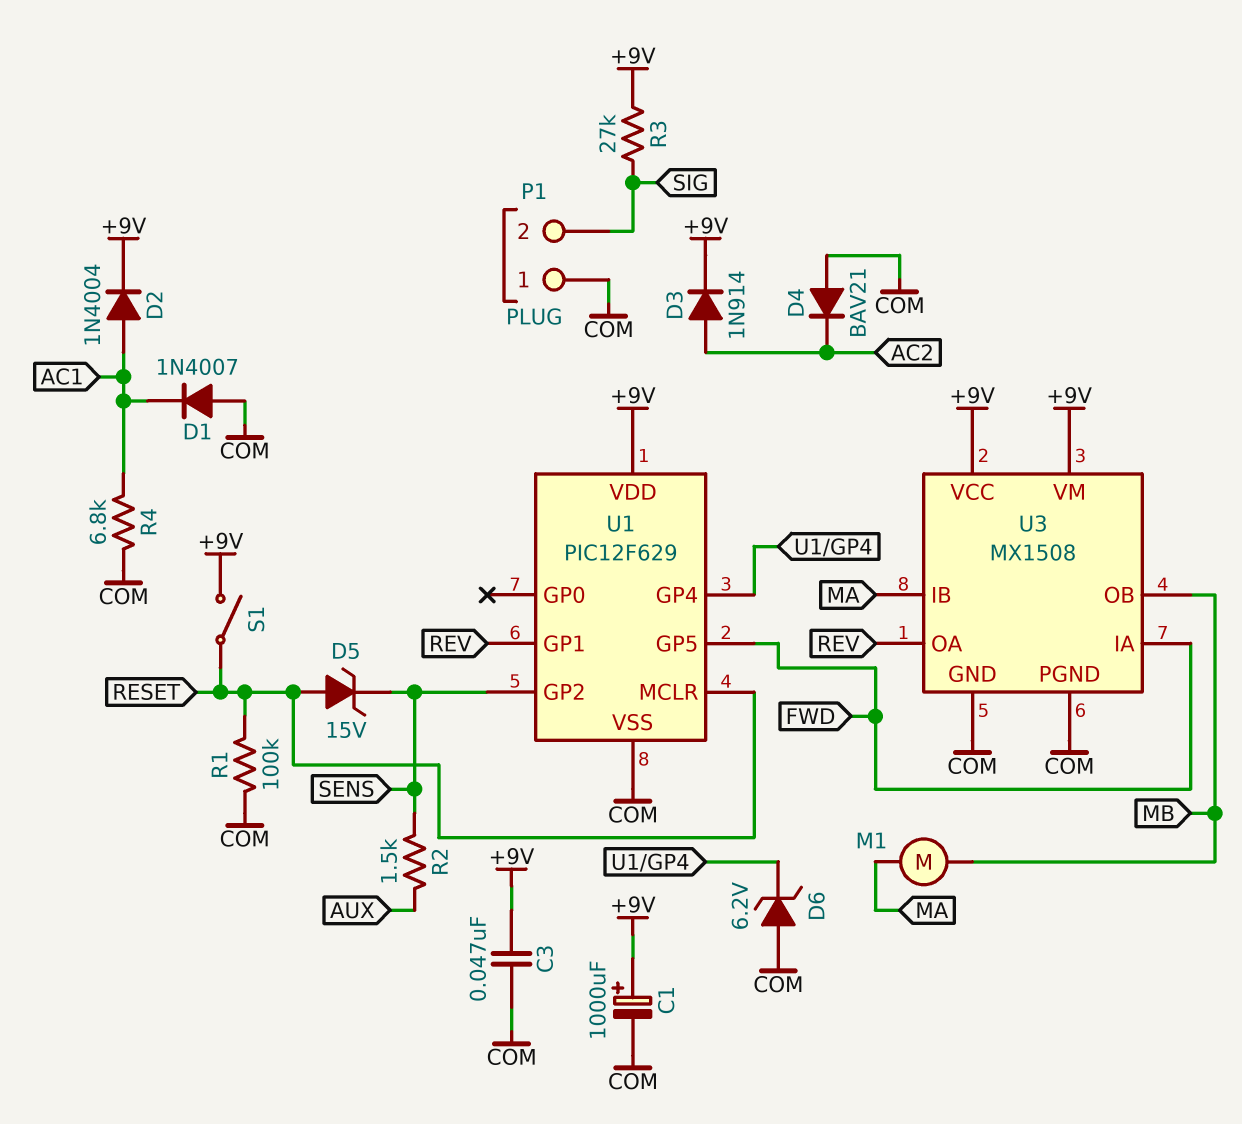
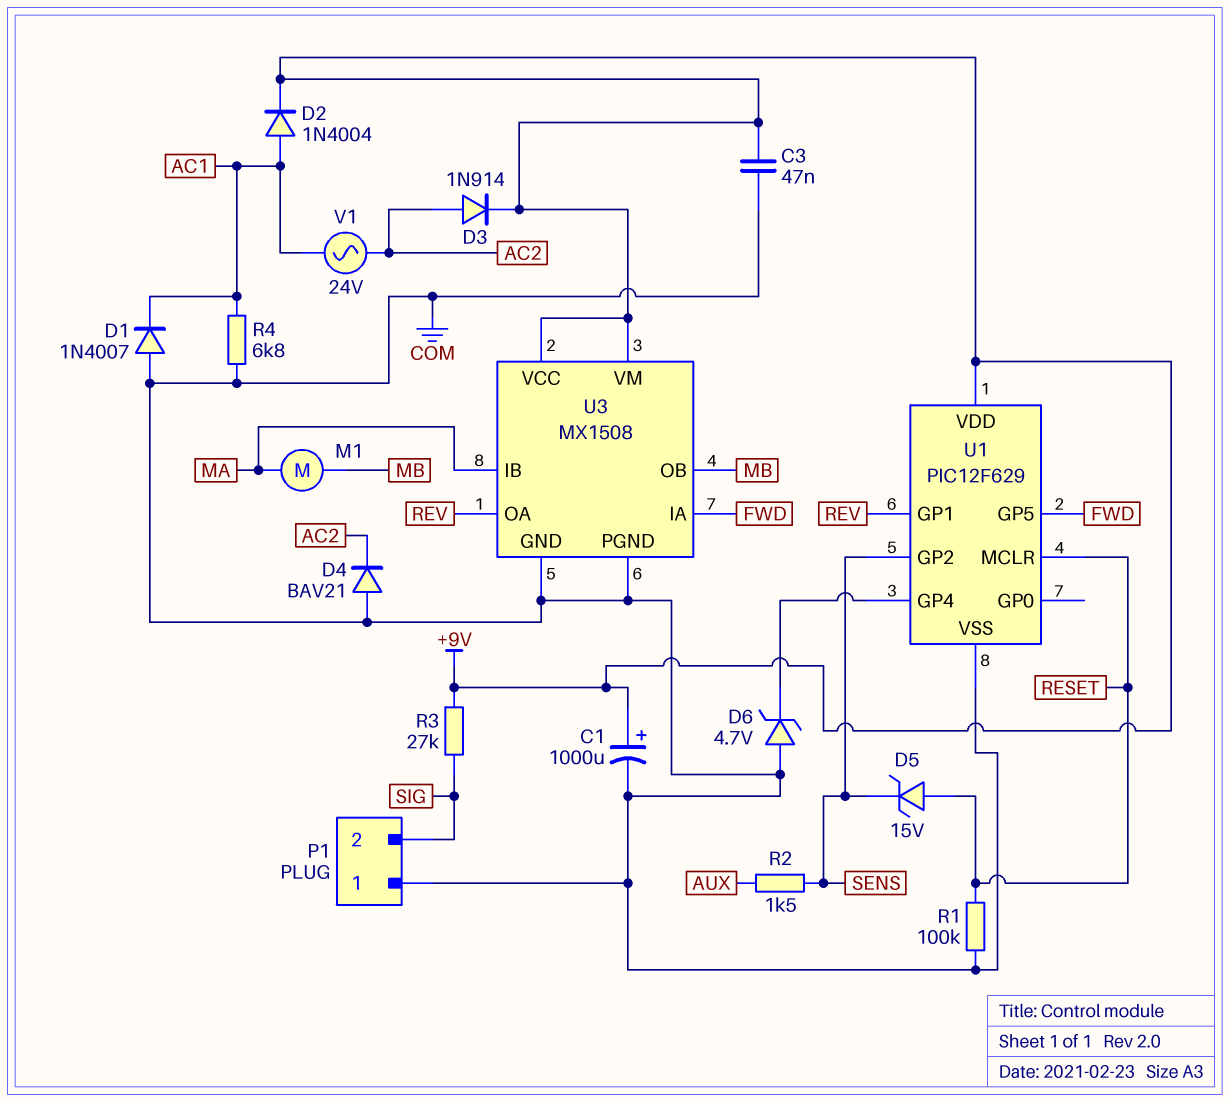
D6: zener 6.2V (A COM, K U1/GP4) -> zener 4.7V (A COM, K U1/GP4)
S1: switch (+9V, RESET) -> none
V1: none -> AC 24V (AC1, AC2)

